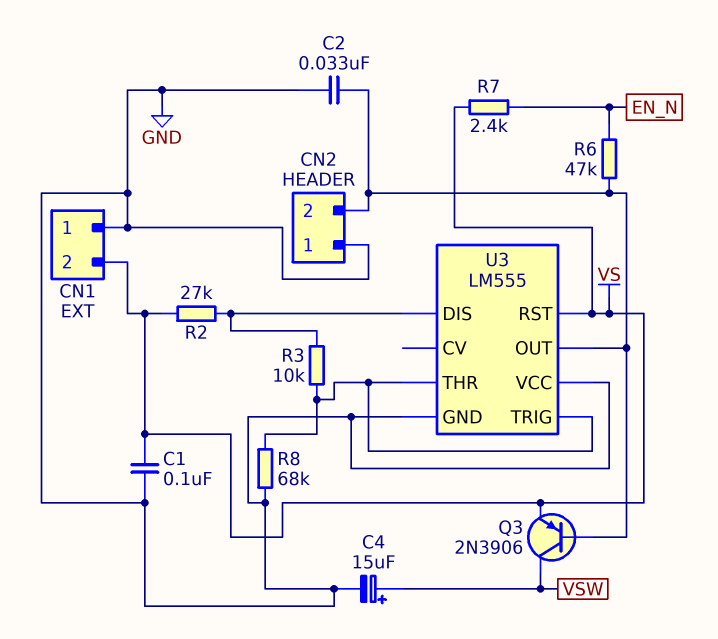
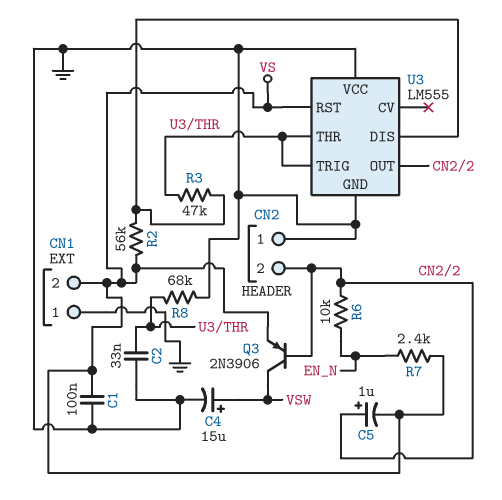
C2: 33nF (CN2/2, GND) -> 33nF (GND, U3/THR)
C5: none -> 1uF (plus CN2/2, minus VS)
R2: 27k (U3/DIS, VS) -> 56k (U3/DIS, VS)
R3: 10k (U3/DIS, U3/THR) -> 47k (U3/DIS, U3/THR)
R6: 47k (CN2/2, EN_N) -> 10k (CN2/2, EN_N)

